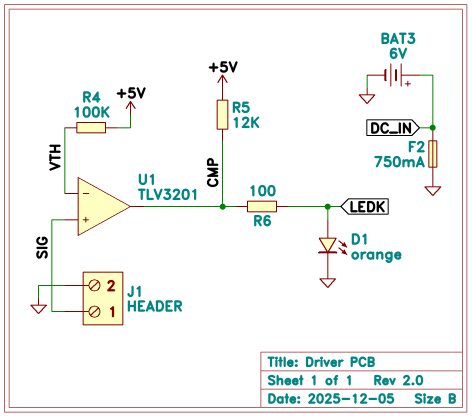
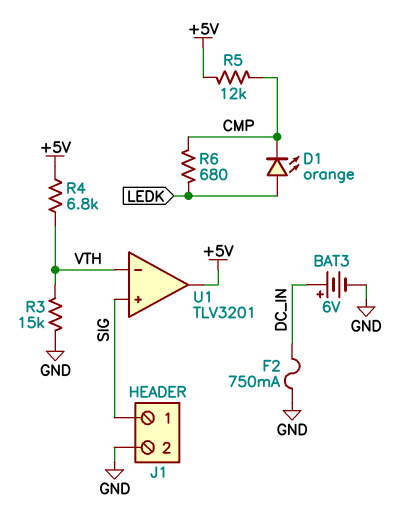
D1: LED orange (A LEDK, K GND) -> LED orange (A LEDK, K CMP)
R3: none -> 15k (GND, VTH)
R4: 100k (+5V, VTH) -> 6.8k (+5V, VTH)
R6: 100 (CMP, LEDK) -> 680 (CMP, LEDK)
U1 pin out: CMP -> +5V

